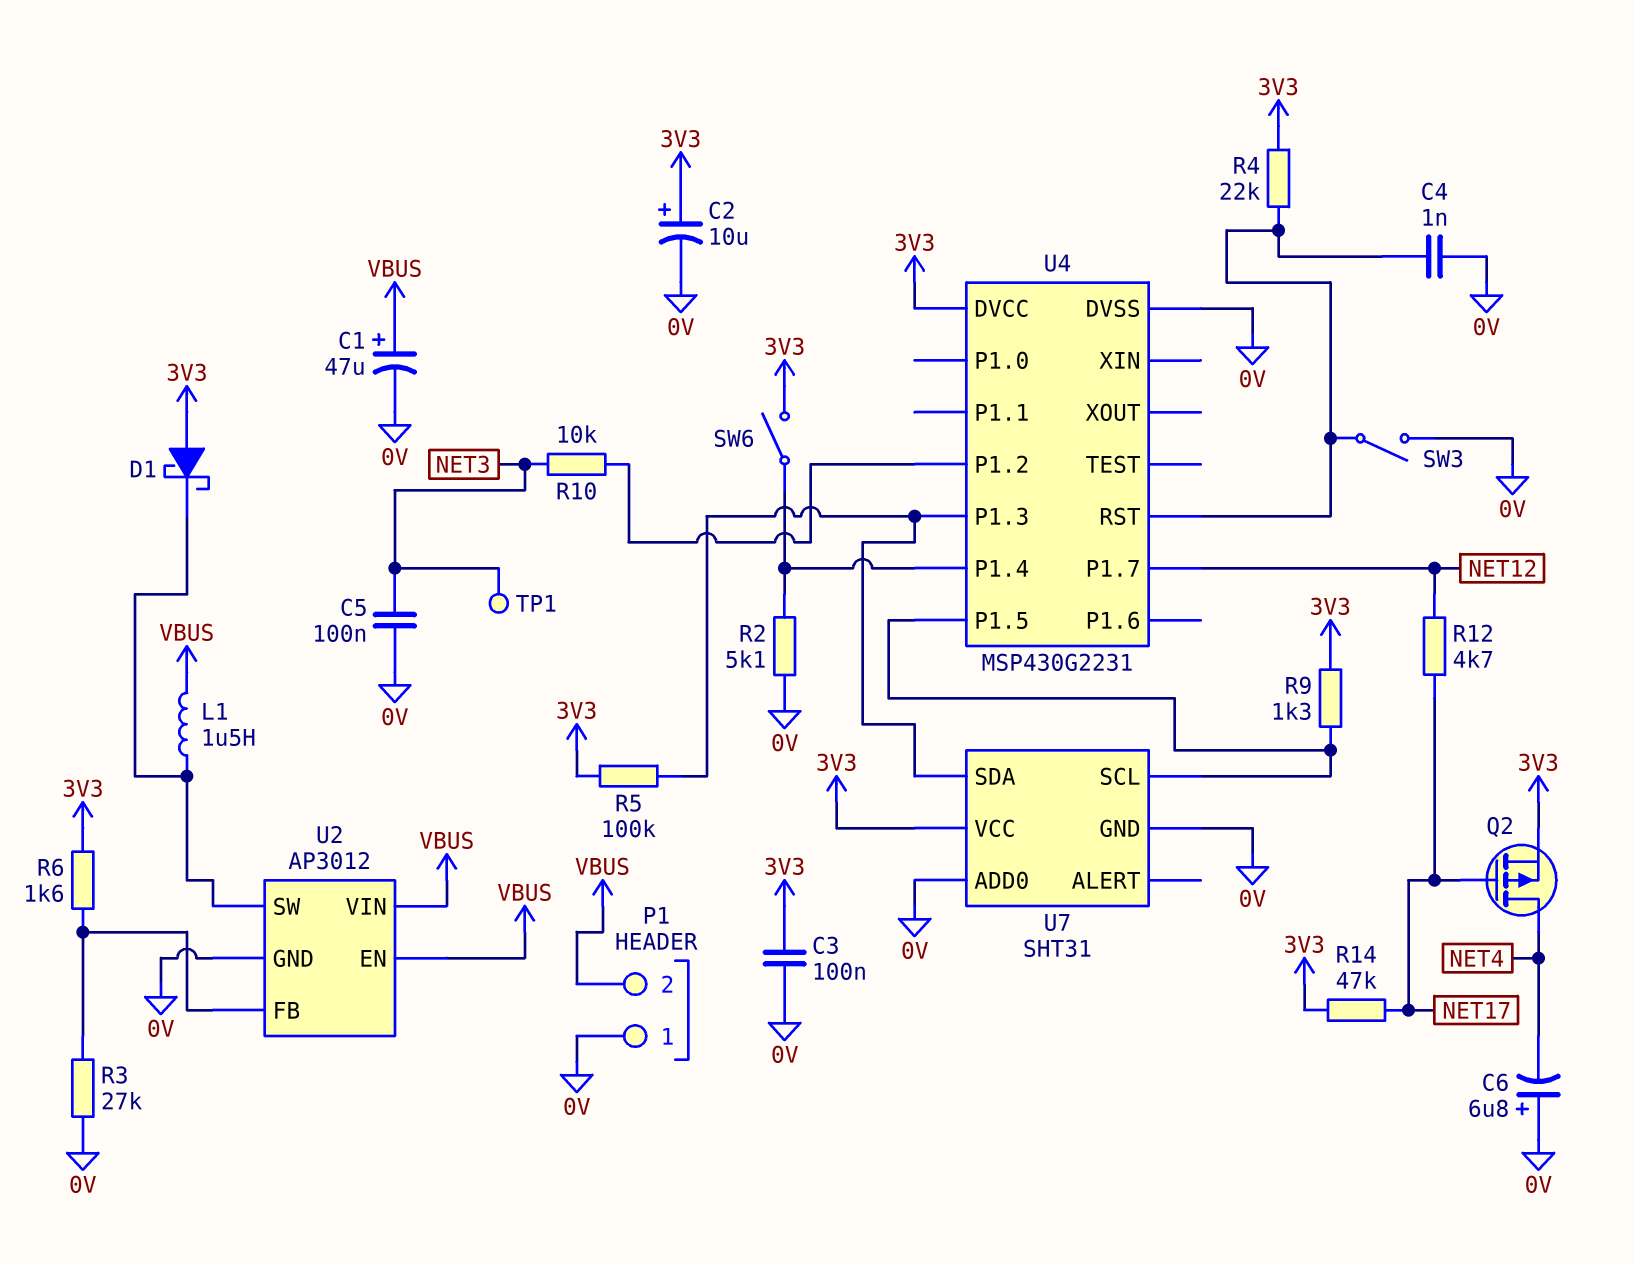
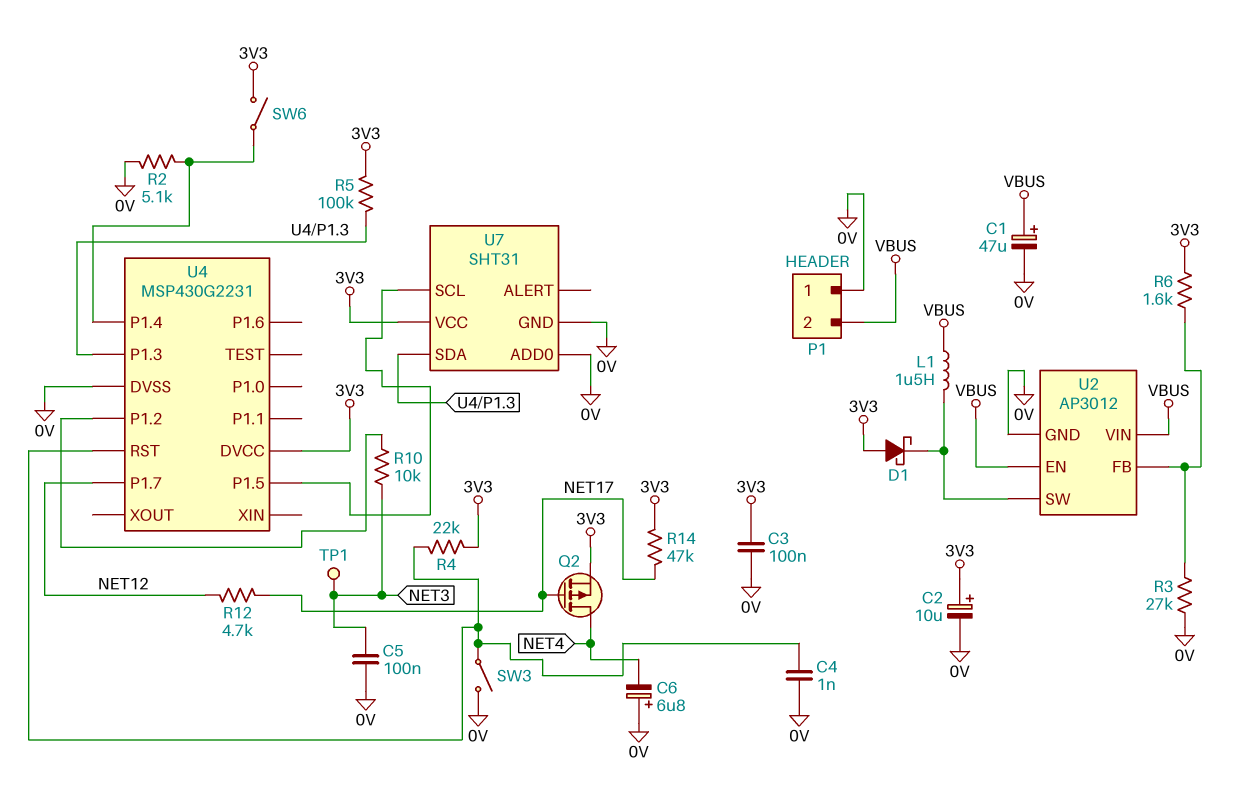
R9: 1.3k (3V3, U4/P1.5) -> none

